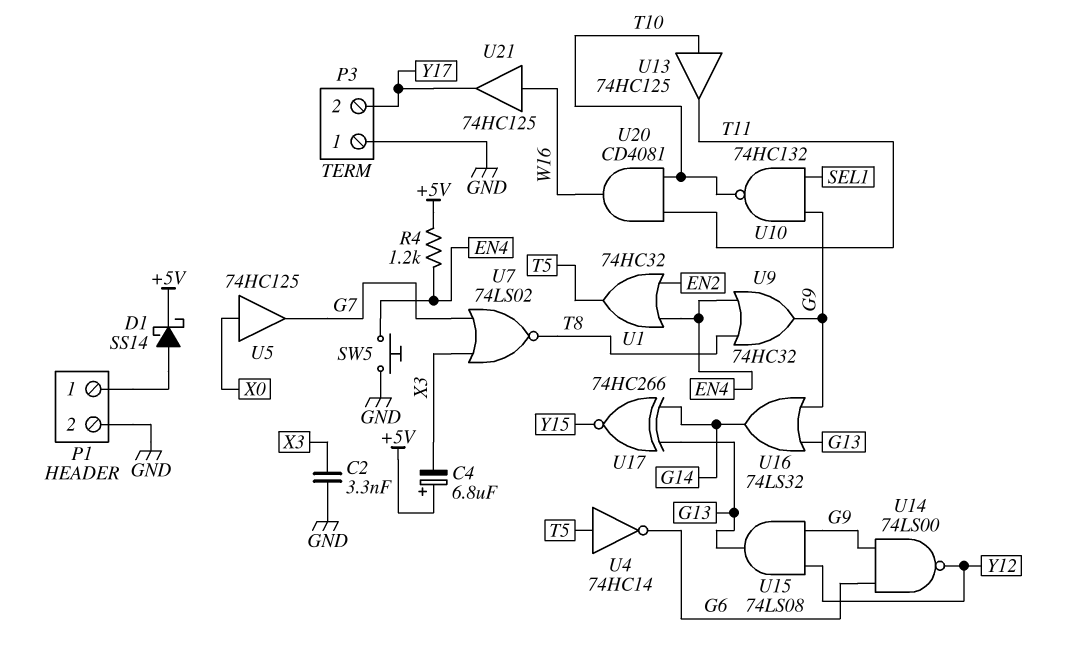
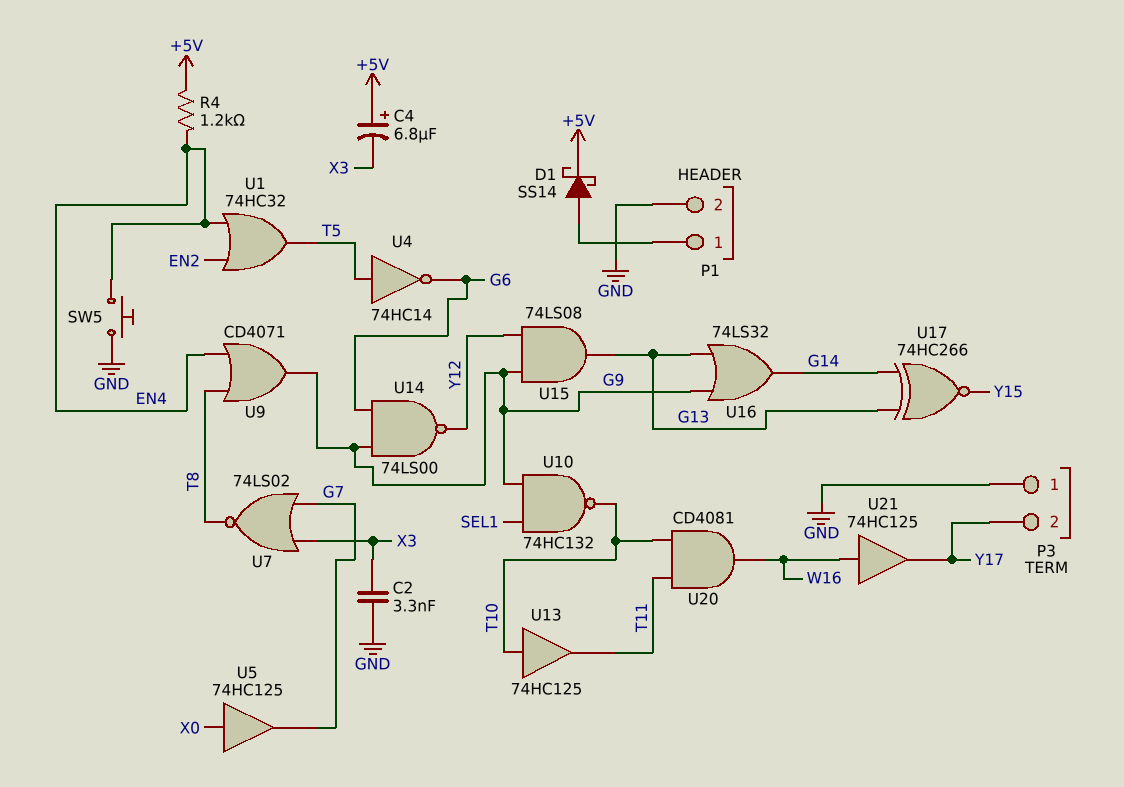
U9: OR 74HC32 (in EN4, in T8, out G9) -> OR CD4071 (in EN4, in T8, out G9)

